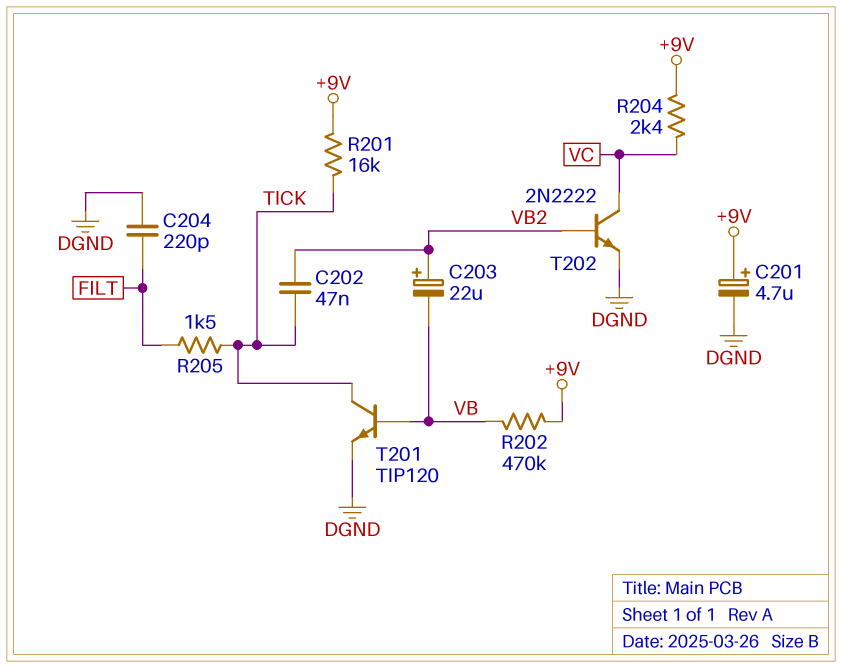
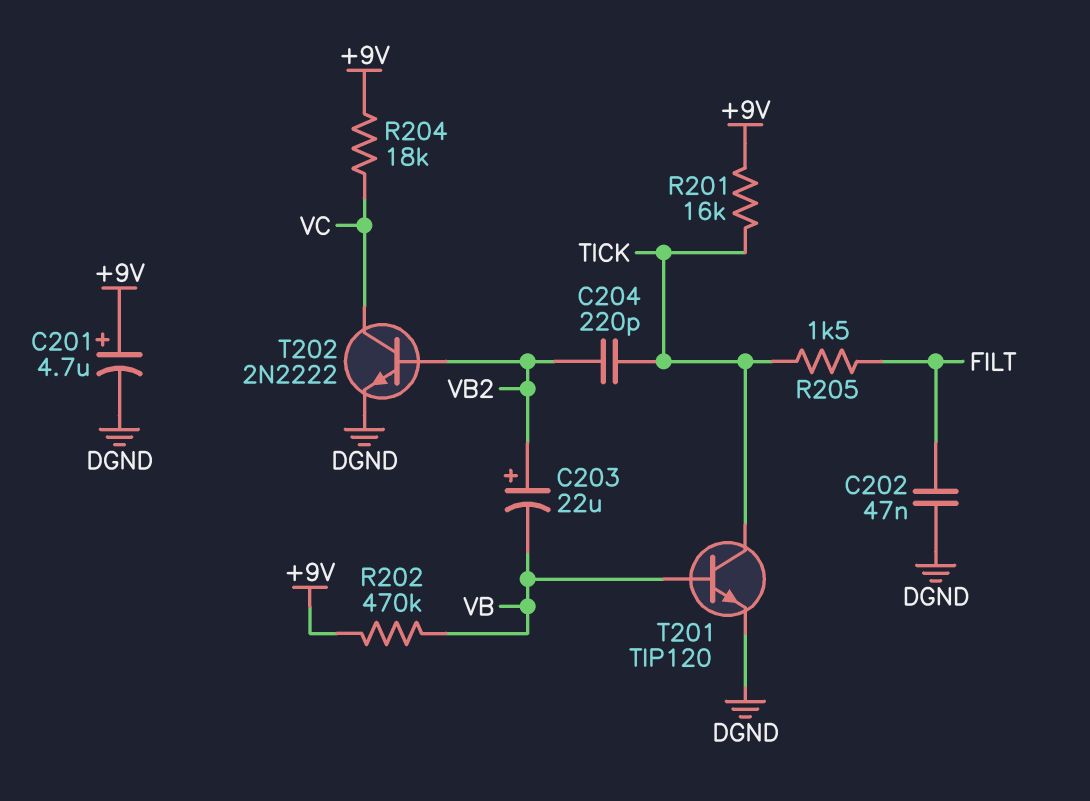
C202: 47nF (TICK, VB2) -> 47nF (DGND, FILT)
C204: 220pF (DGND, FILT) -> 220pF (TICK, VB2)
R204: 2.4k (+9V, VC) -> 18k (+9V, VC)

